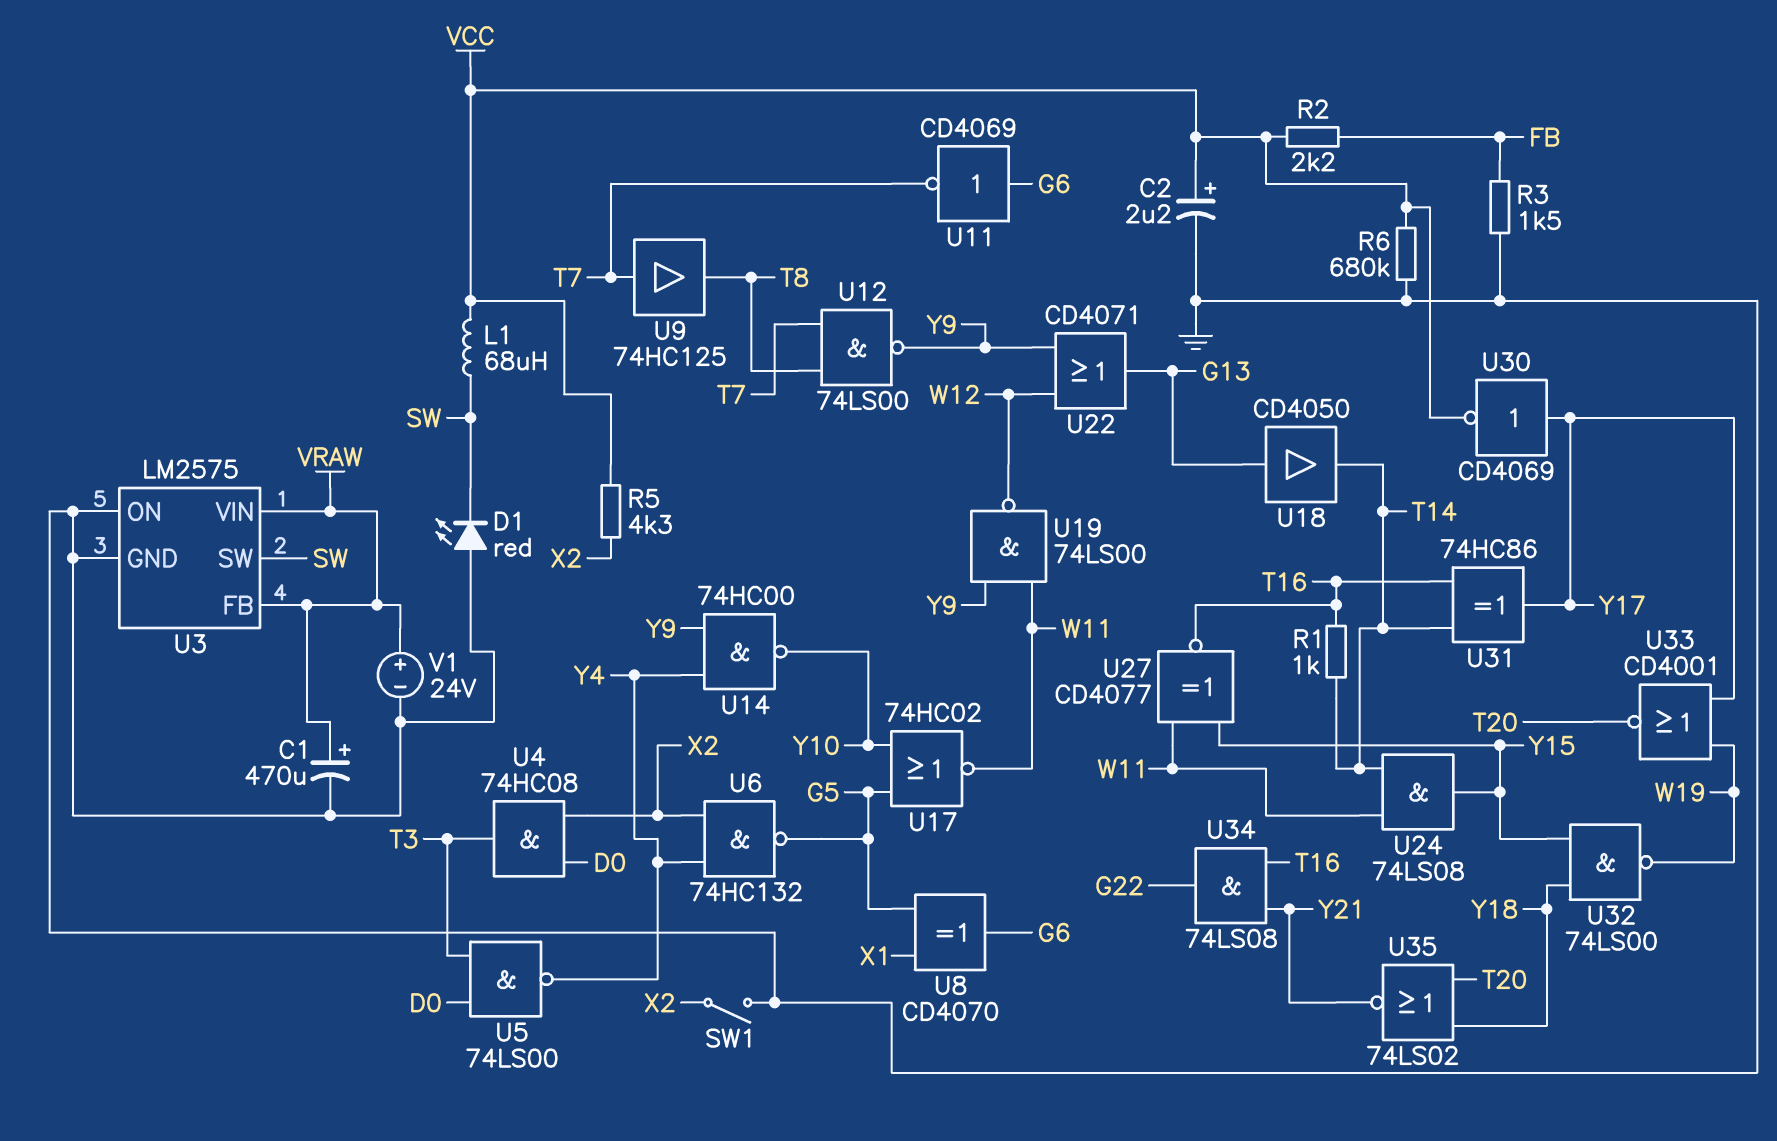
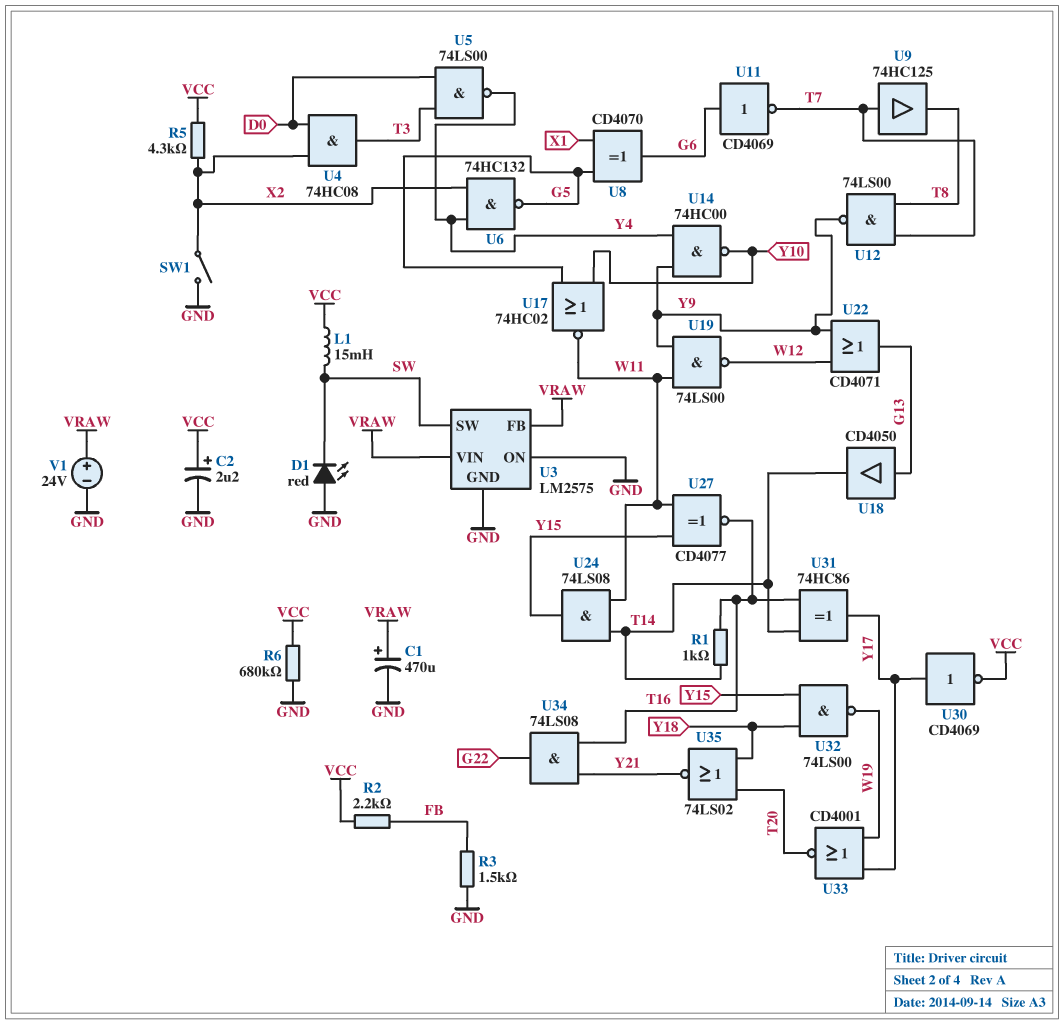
L1: 68uH (SW, VCC) -> 15mH (SW, VCC)

